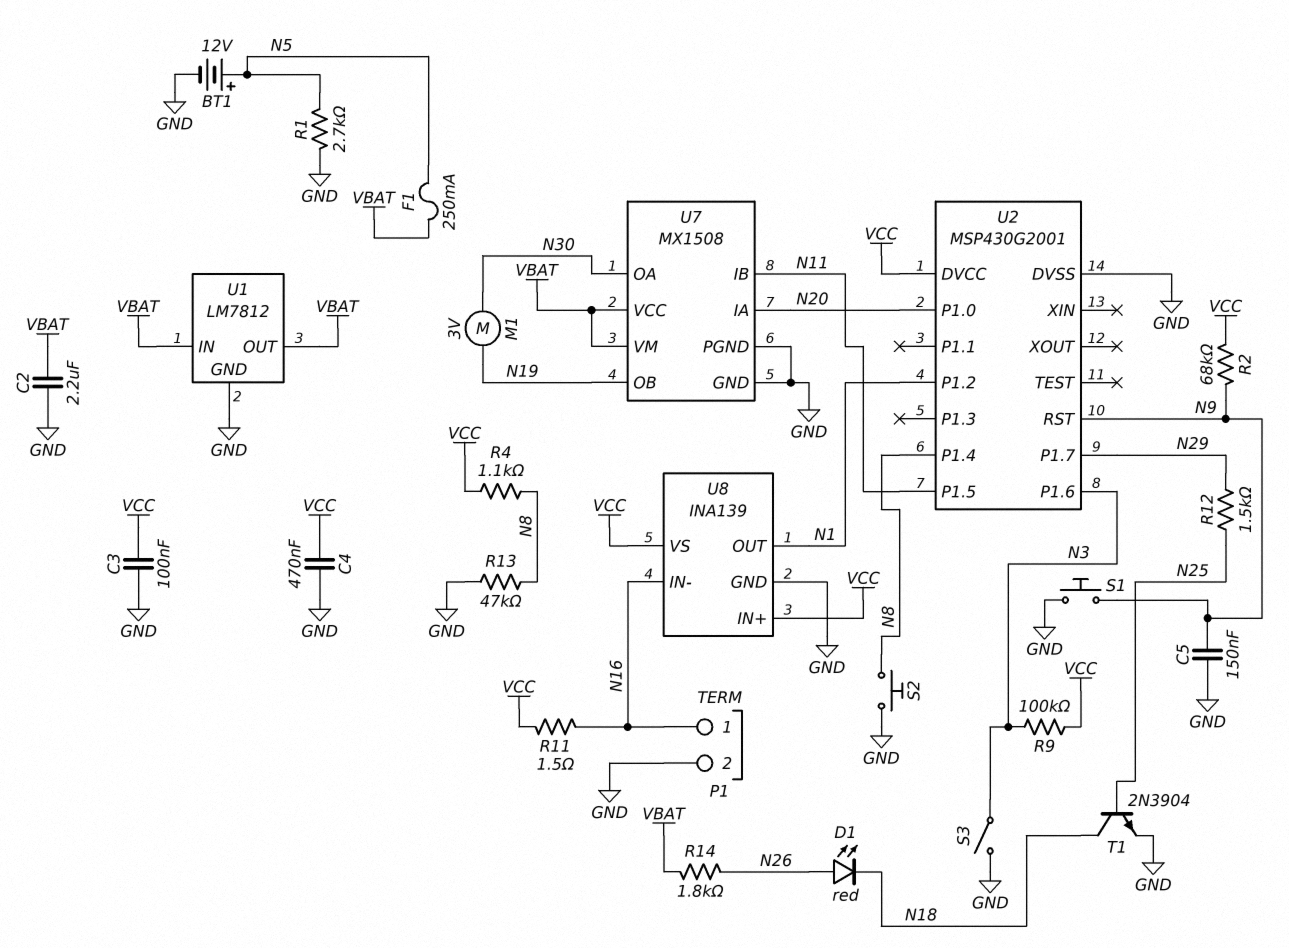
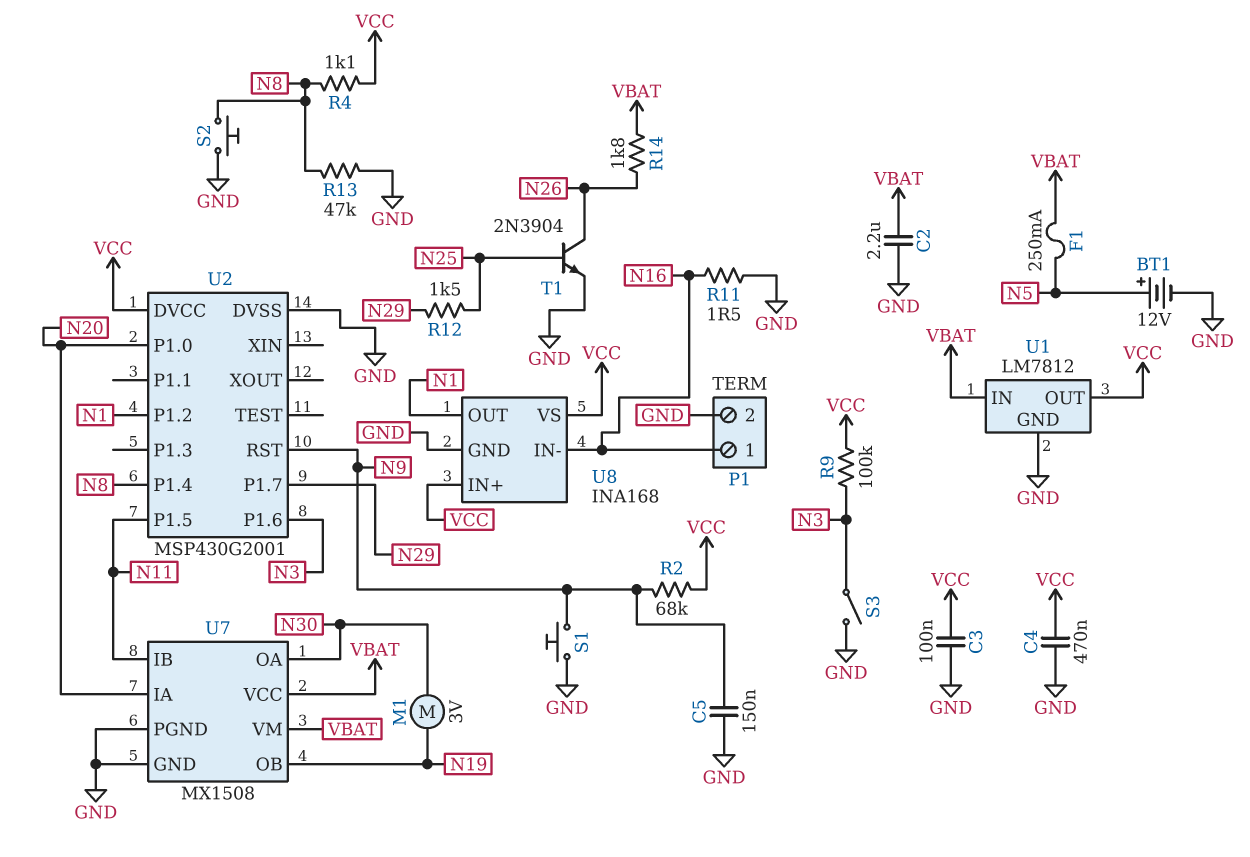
D1: LED red (A N26, K N18) -> none
R1: 2.7k (GND, N5) -> none
R11: 1.5 (N16, VCC) -> 1.5 (GND, N16)
T1: NPN 2N3904 (B N25, C N18, E GND) -> NPN 2N3904 (B N25, C N26, E GND)
U1 pin OUT: VBAT -> VCC
U8: INA139 -> INA168

